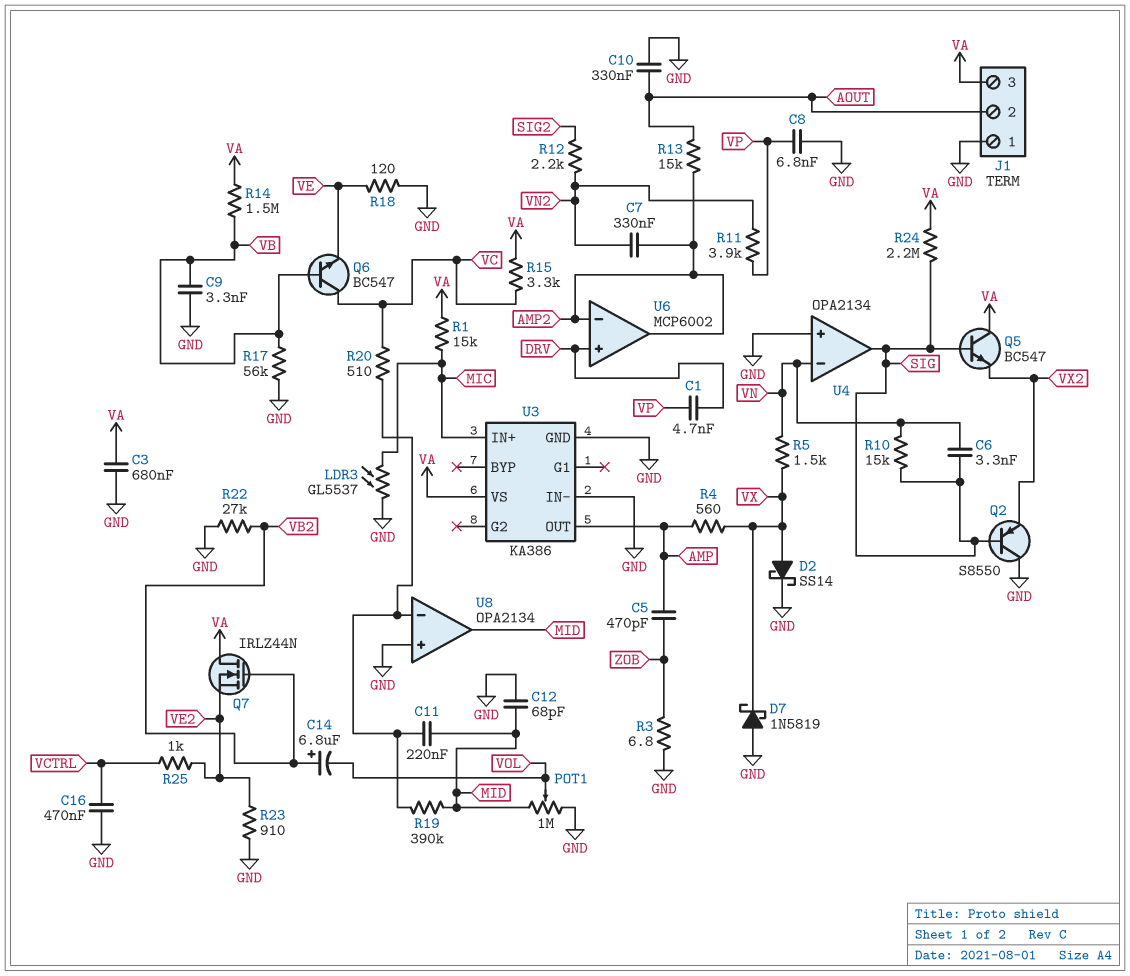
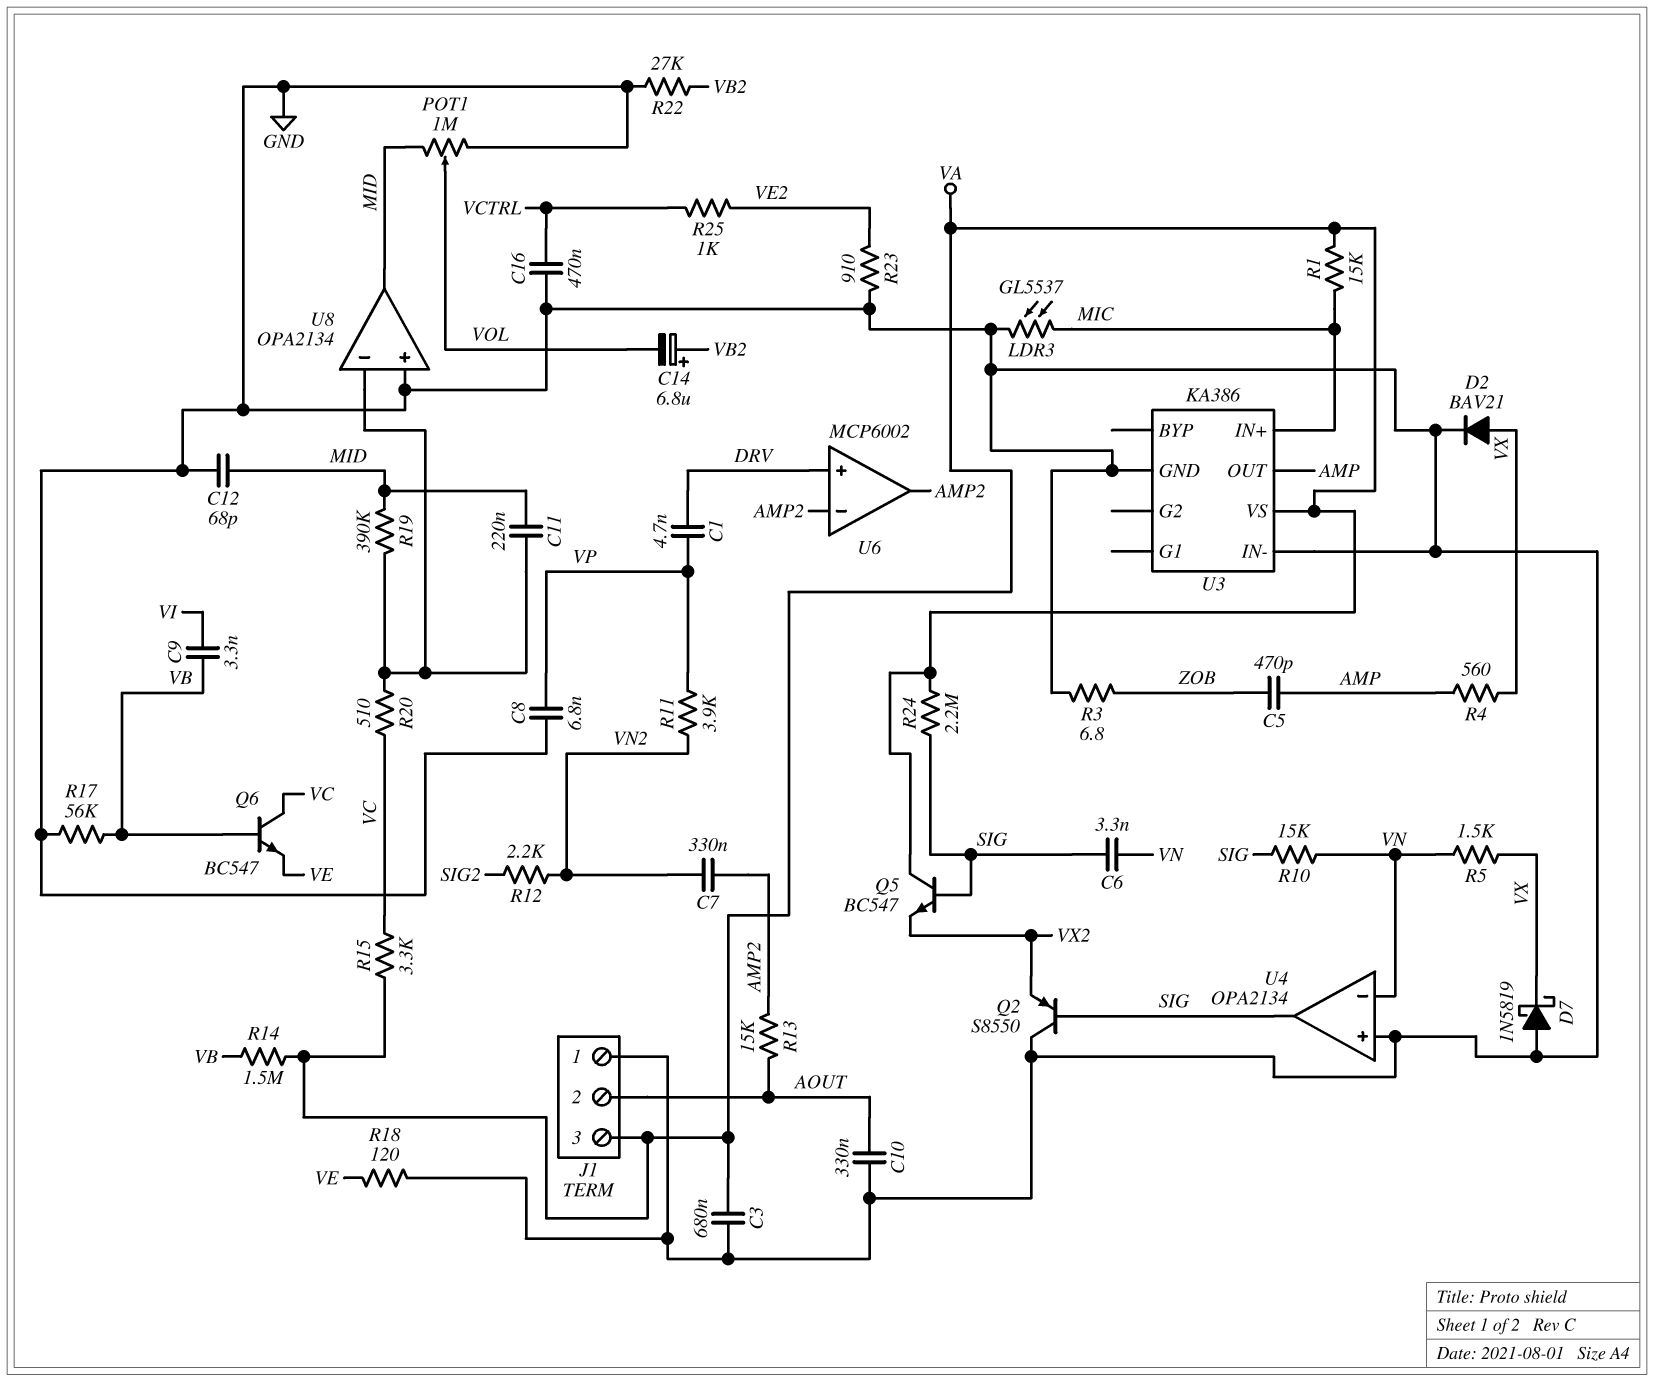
C9: 3.3nF (GND, VB) -> 3.3nF (VB, VI)
D2: schottky SS14 (A VX, K GND) -> diode BAV21 (A VX, K GND)
Q7: NMOS IRLZ44N (G VB2, D VA, S VE2) -> none

